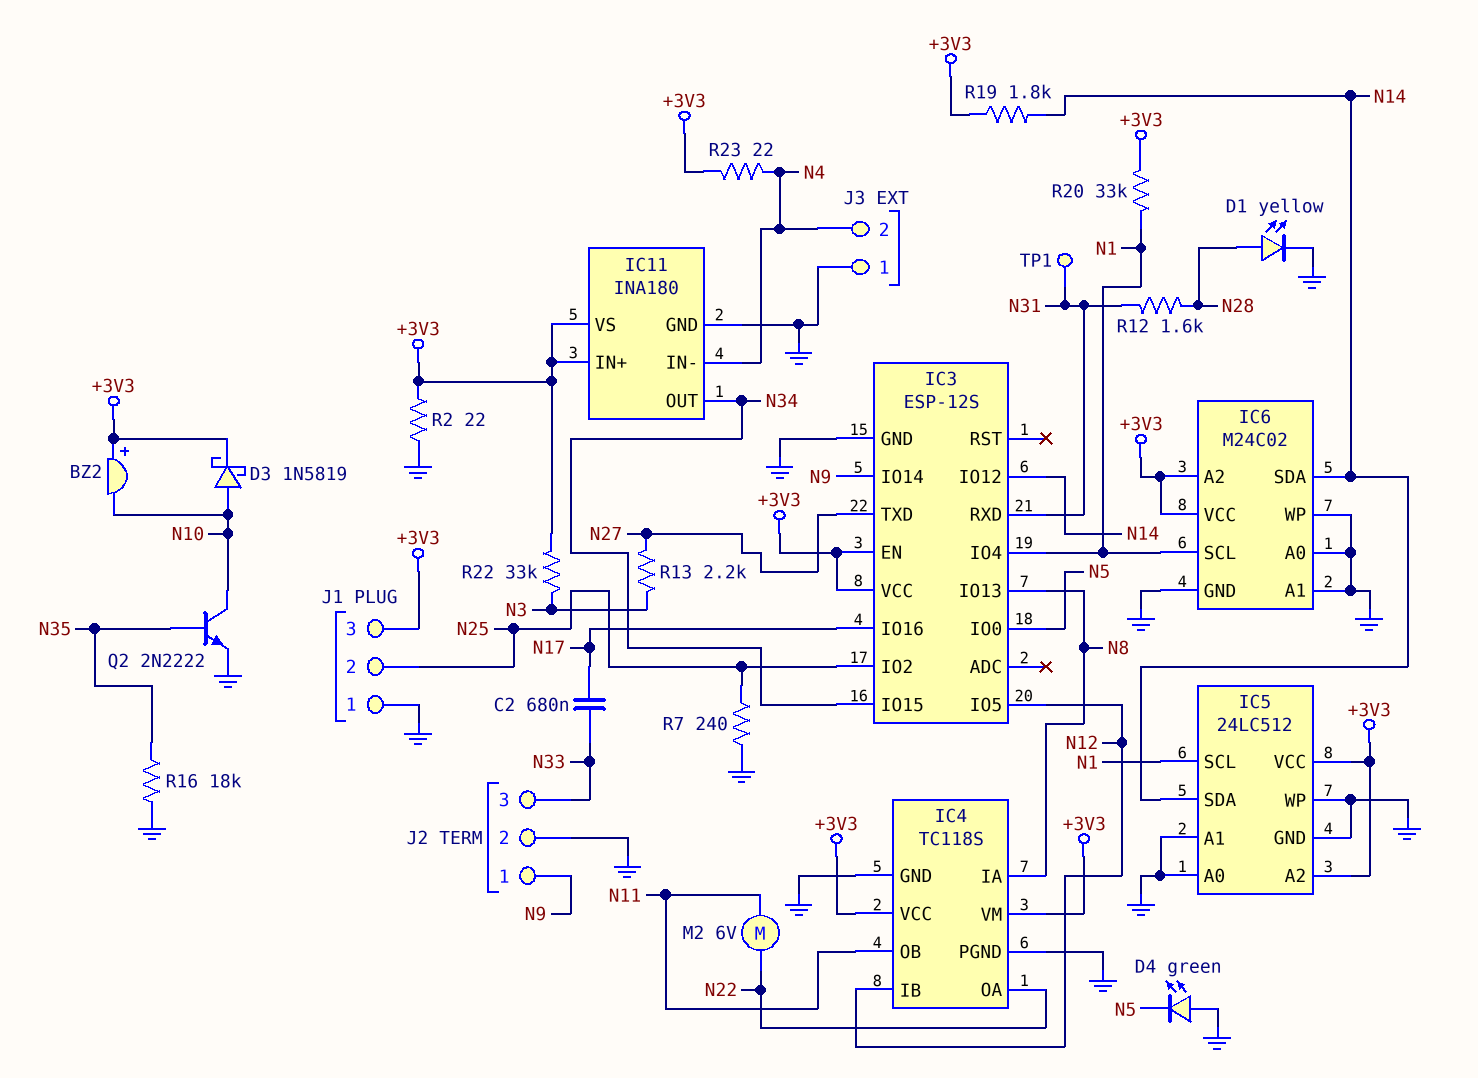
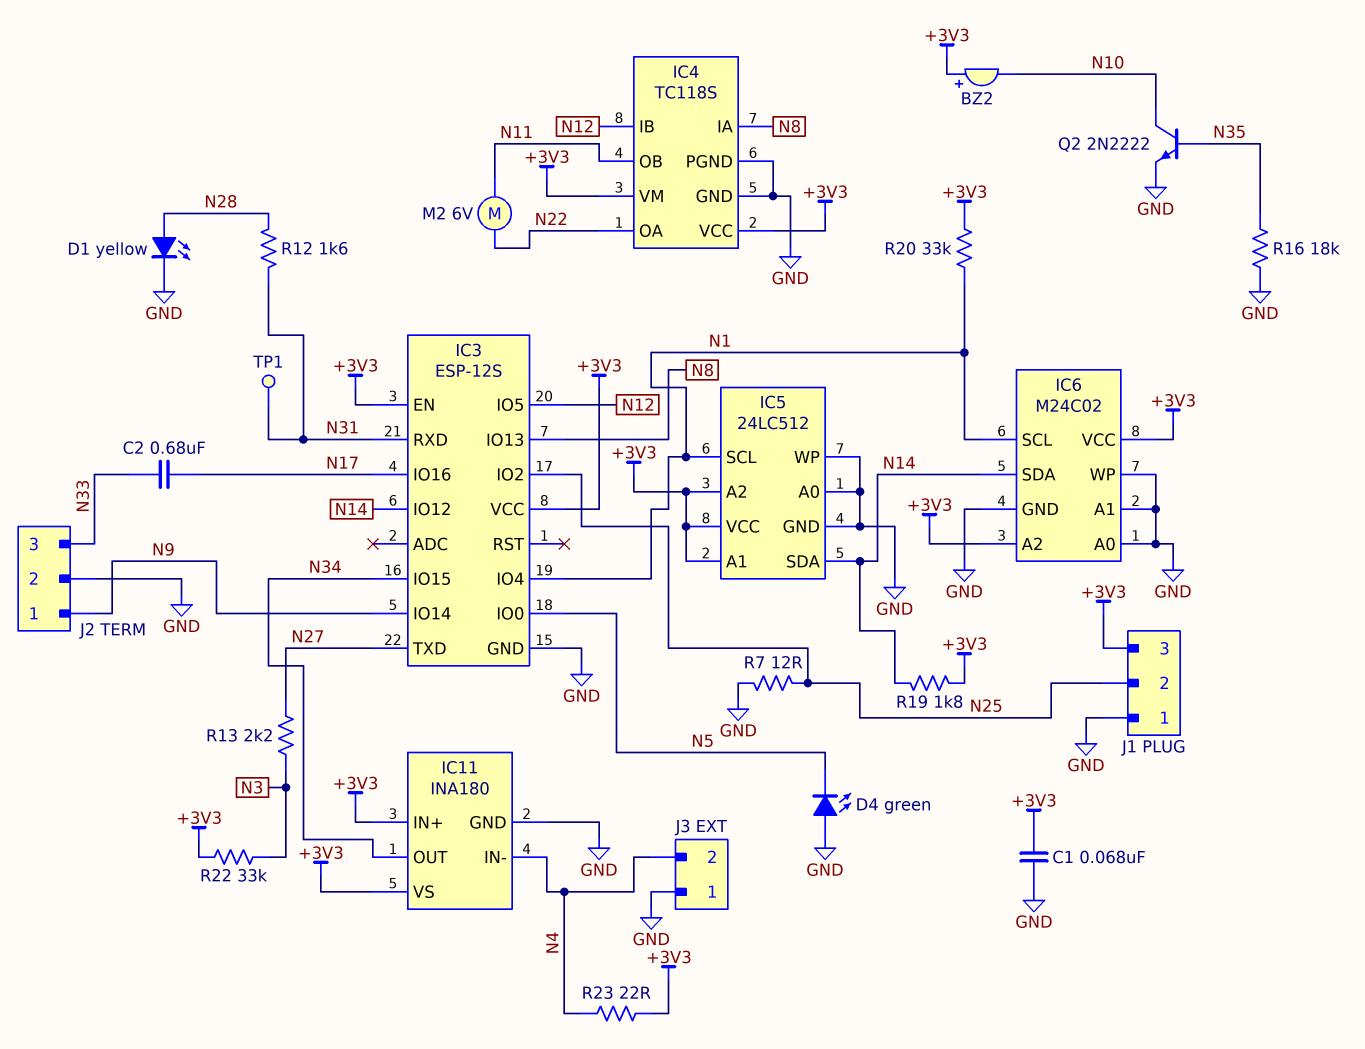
C1: none -> 68nF (+3V3, GND)
D3: schottky 1N5819 (A N10, K +3V3) -> none
IC5 pin A1: GND -> +3V3
R2: 22 (+3V3, GND) -> none
R7: 240 (GND, N25) -> 12 (GND, N25)

